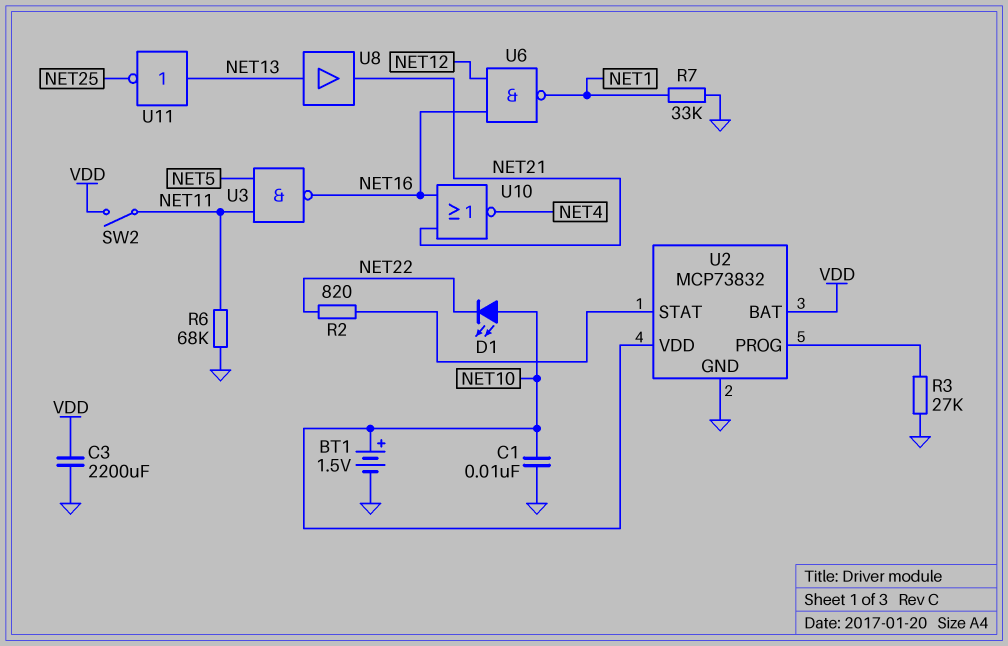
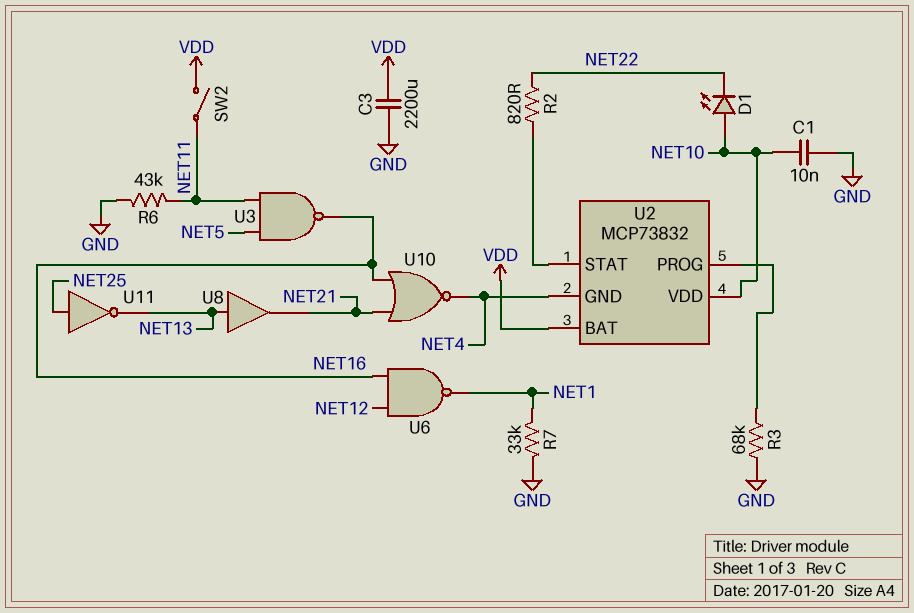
BT1: 1.5V (plus NET10, minus GND) -> none
R3: 27k (GND, U2/PROG) -> 68k (GND, U2/PROG)
R6: 68k (GND, NET11) -> 43k (GND, NET11)
U2 pin GND: GND -> NET4
U11: NOT (in NET13, out NET25) -> NOT (in NET25, out NET13)

